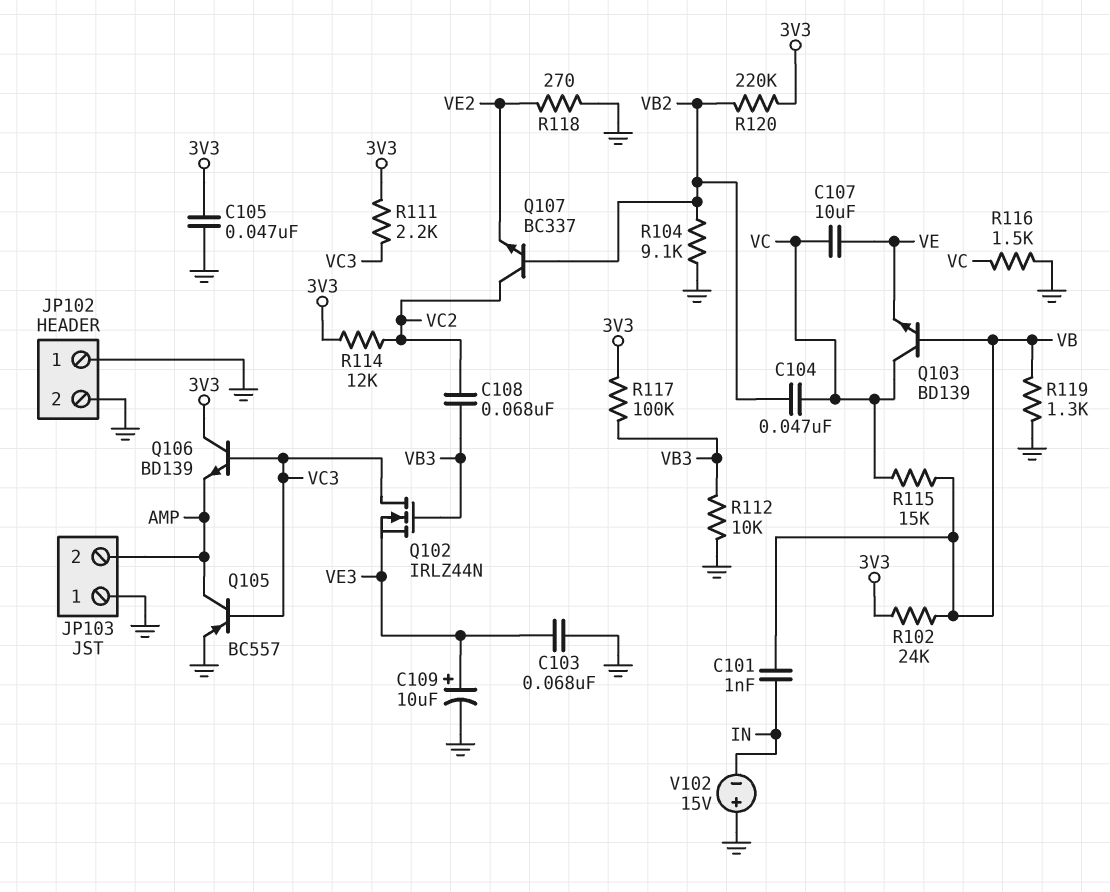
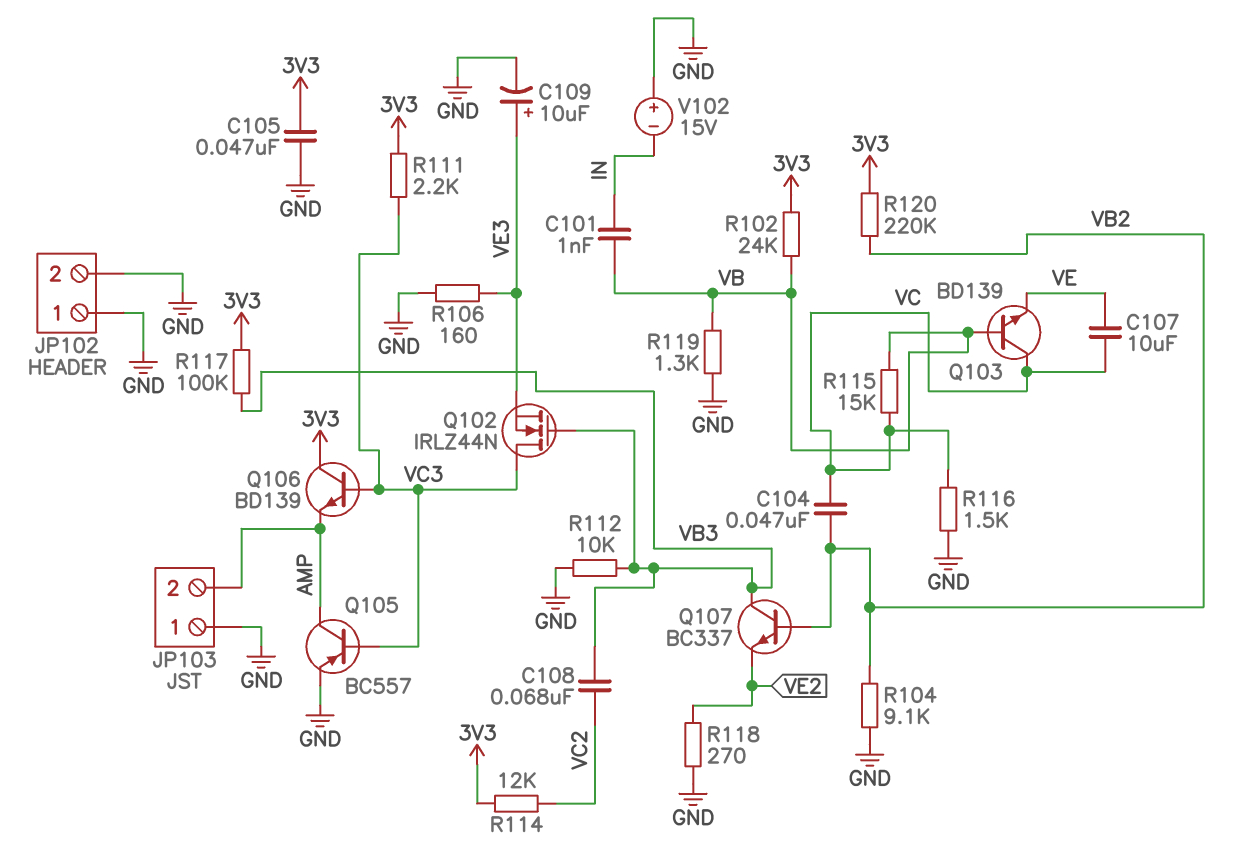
C103: 68nF (GND, VE3) -> none
Q107: NPN BC337 (B VB2, C VC2, E VE2) -> NPN BC337 (B VB2, C VB3, E VE2)
R106: none -> 160 (GND, VE3)

